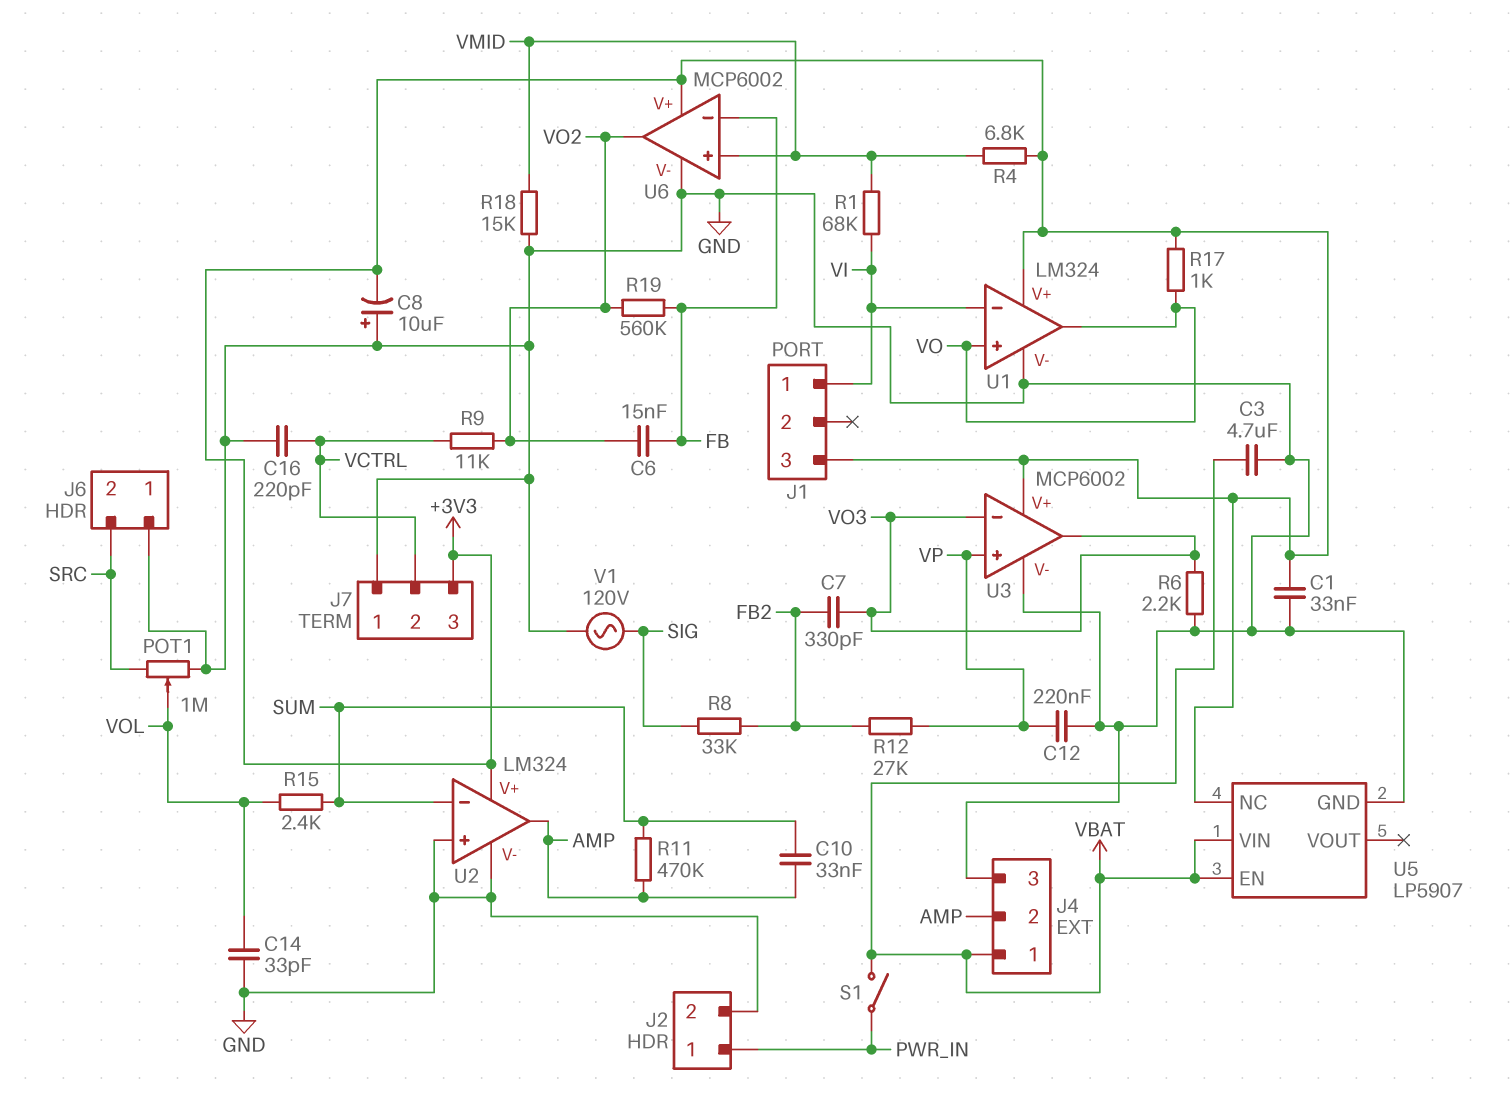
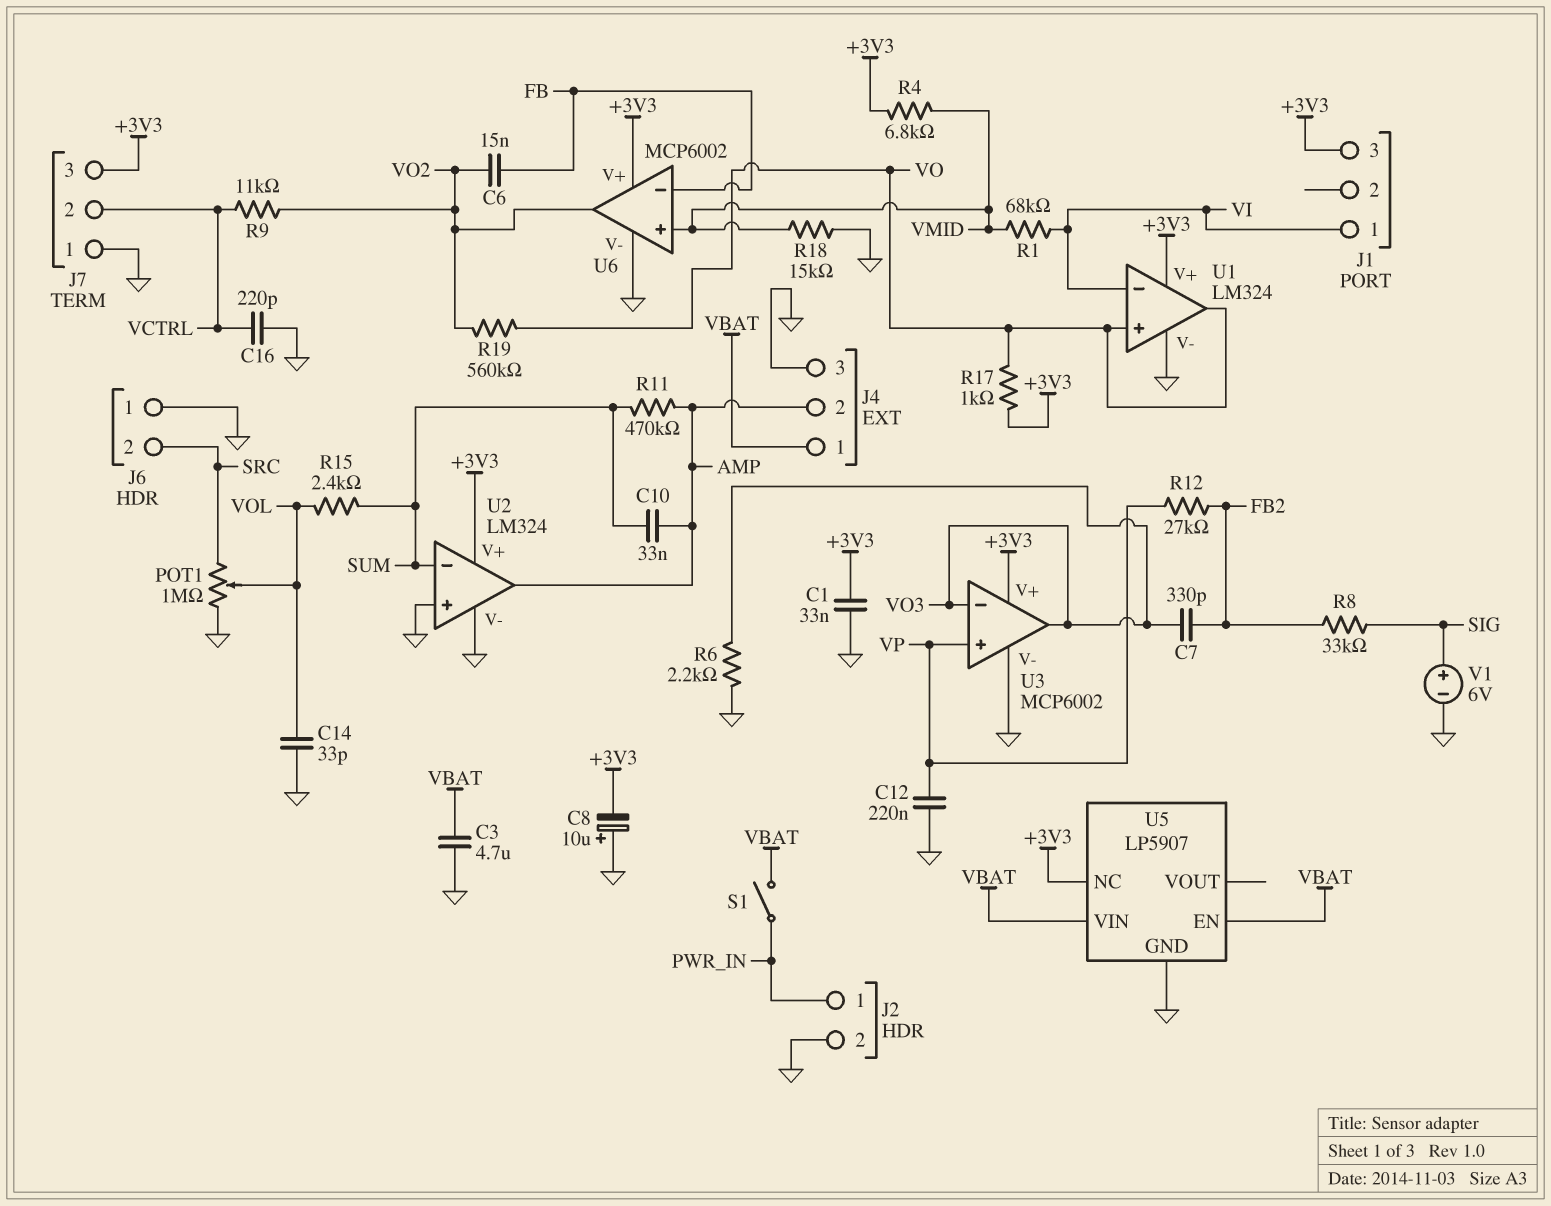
R19: 560k (FB, VO2) -> 560k (VO, VO2)
V1: AC 120V (GND, SIG) -> 6V (plus SIG, minus GND)

